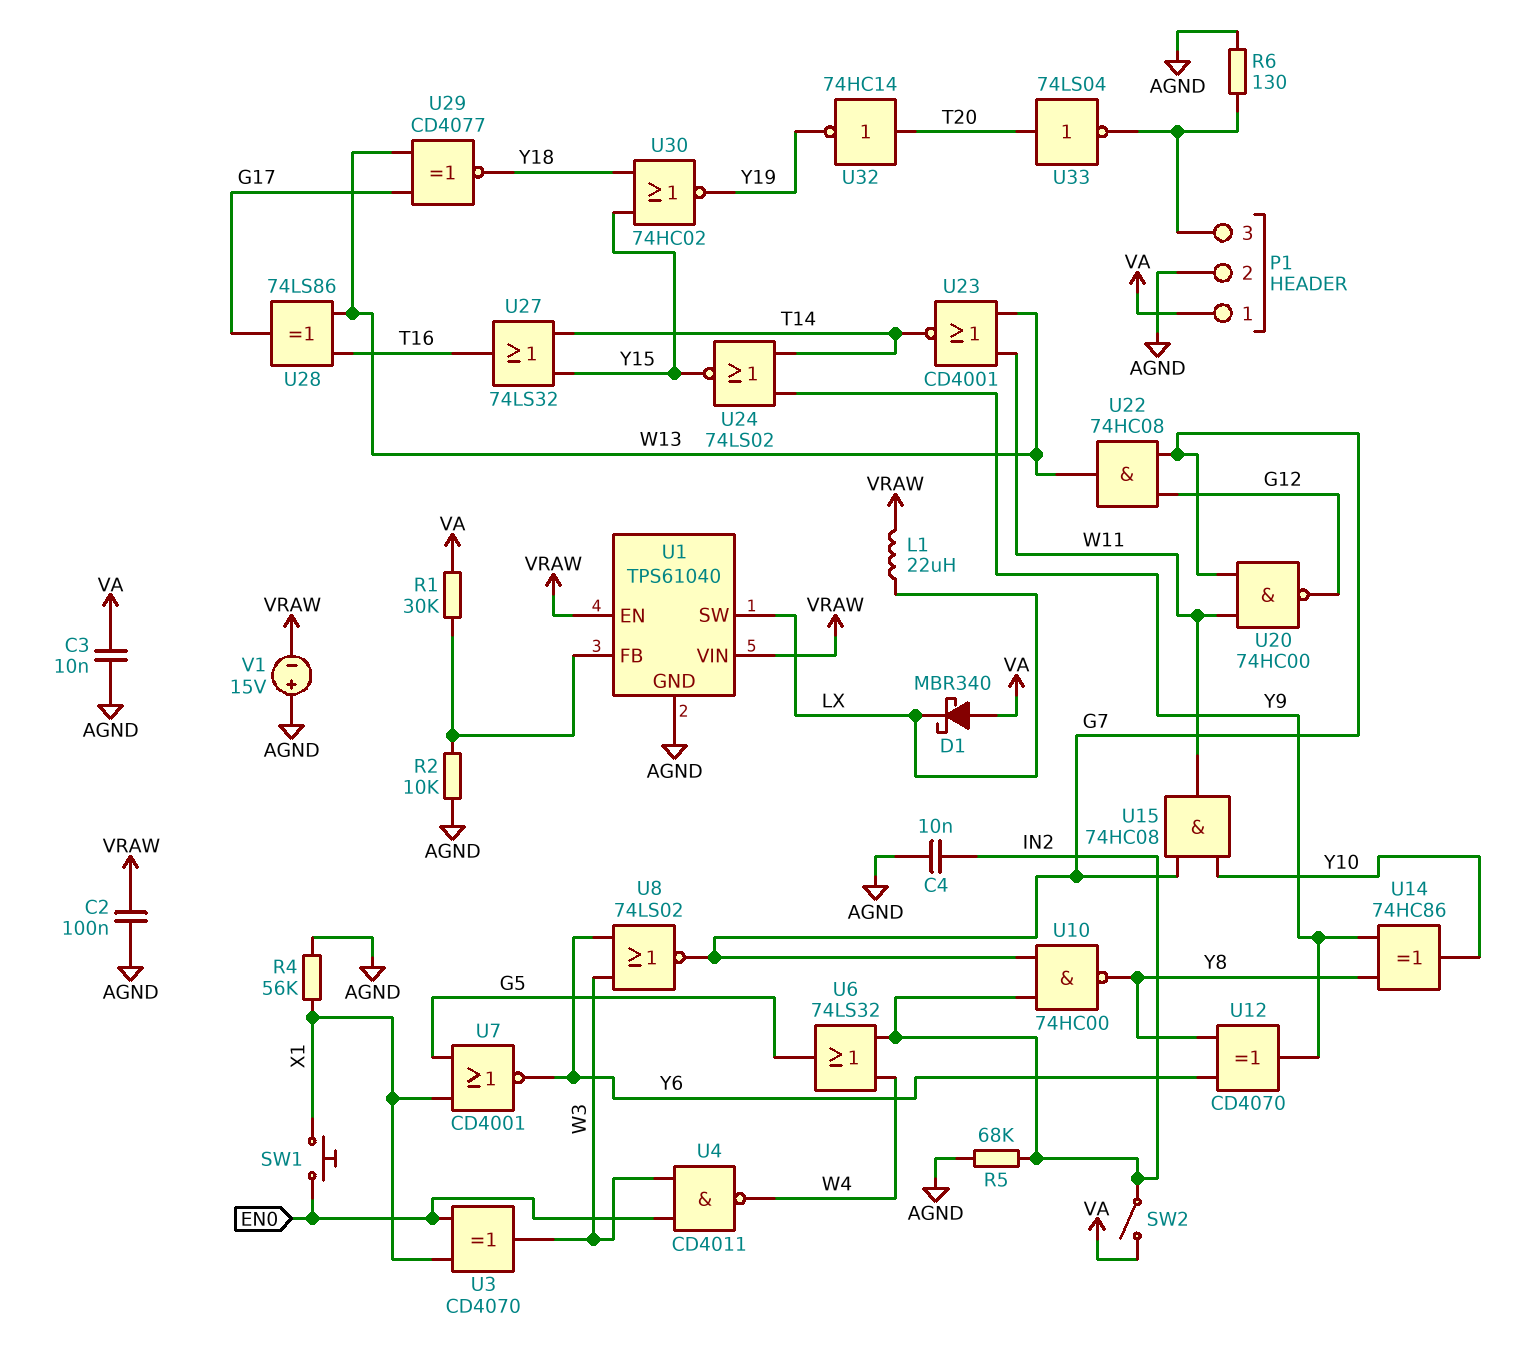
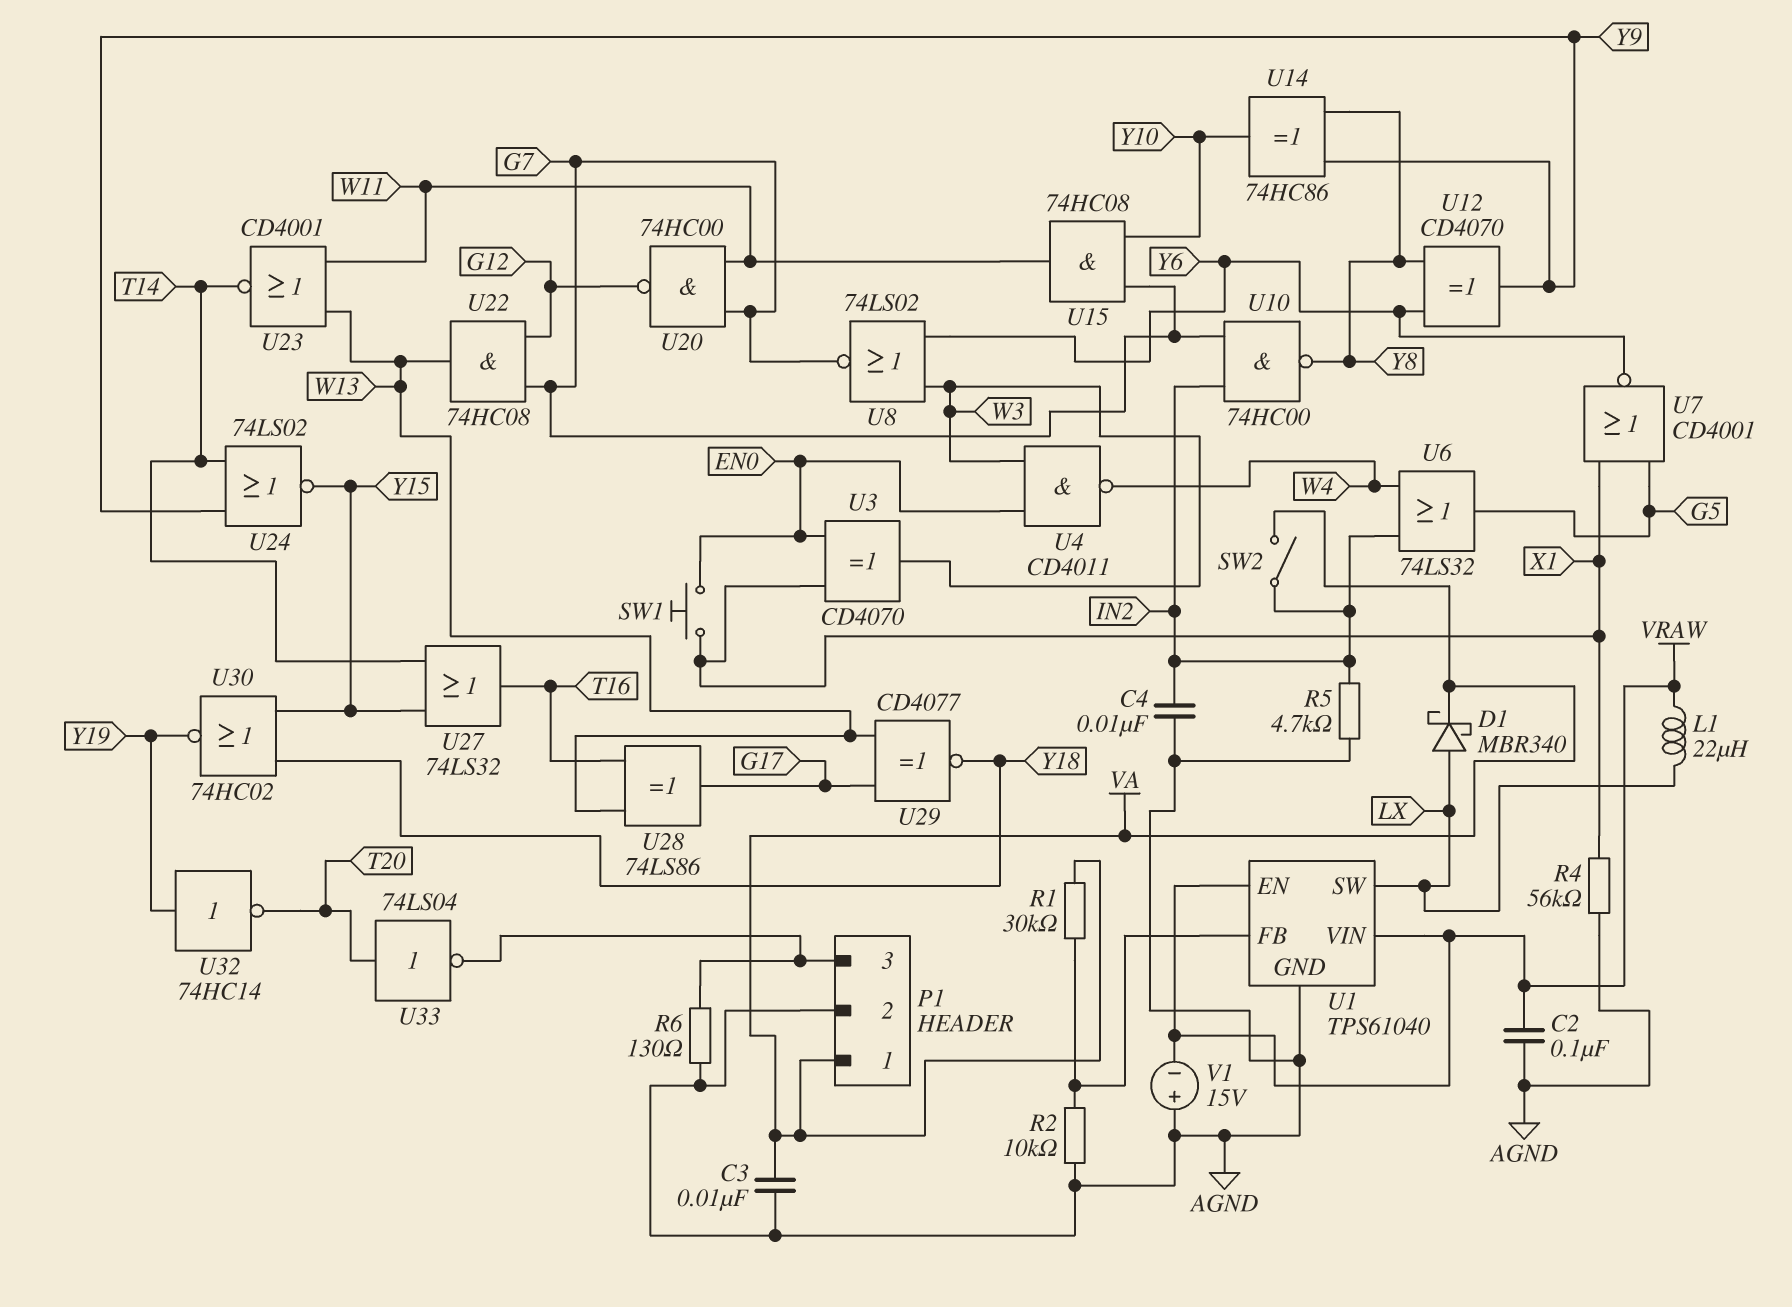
D1: schottky MBR340 (A VA, K LX) -> schottky MBR340 (A LX, K VA)
R5: 68k (AGND, IN2) -> 4.7k (AGND, IN2)
U32: NOT 74HC14 (in T20, out Y19) -> NOT 74HC14 (in Y19, out T20)

